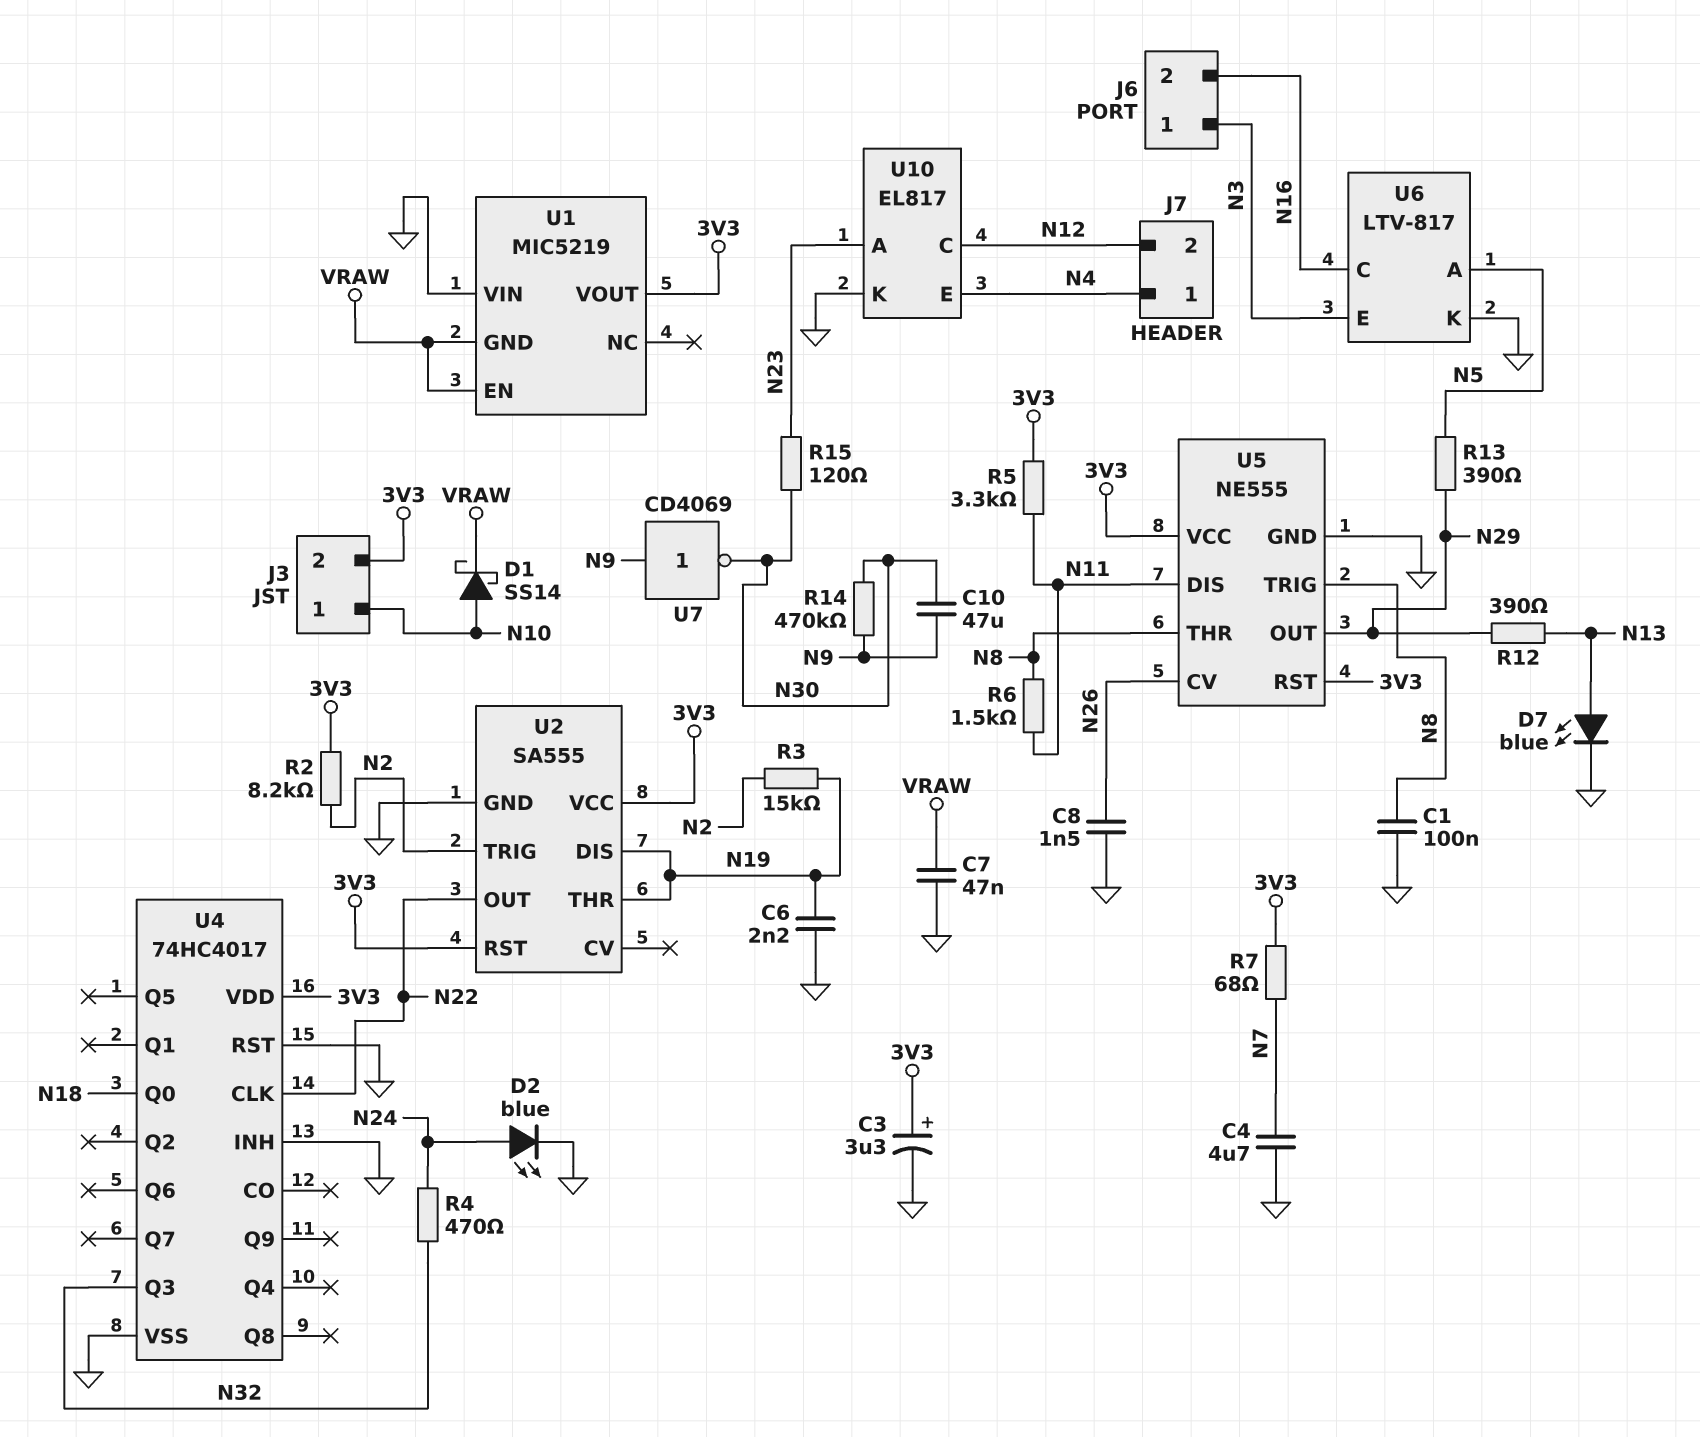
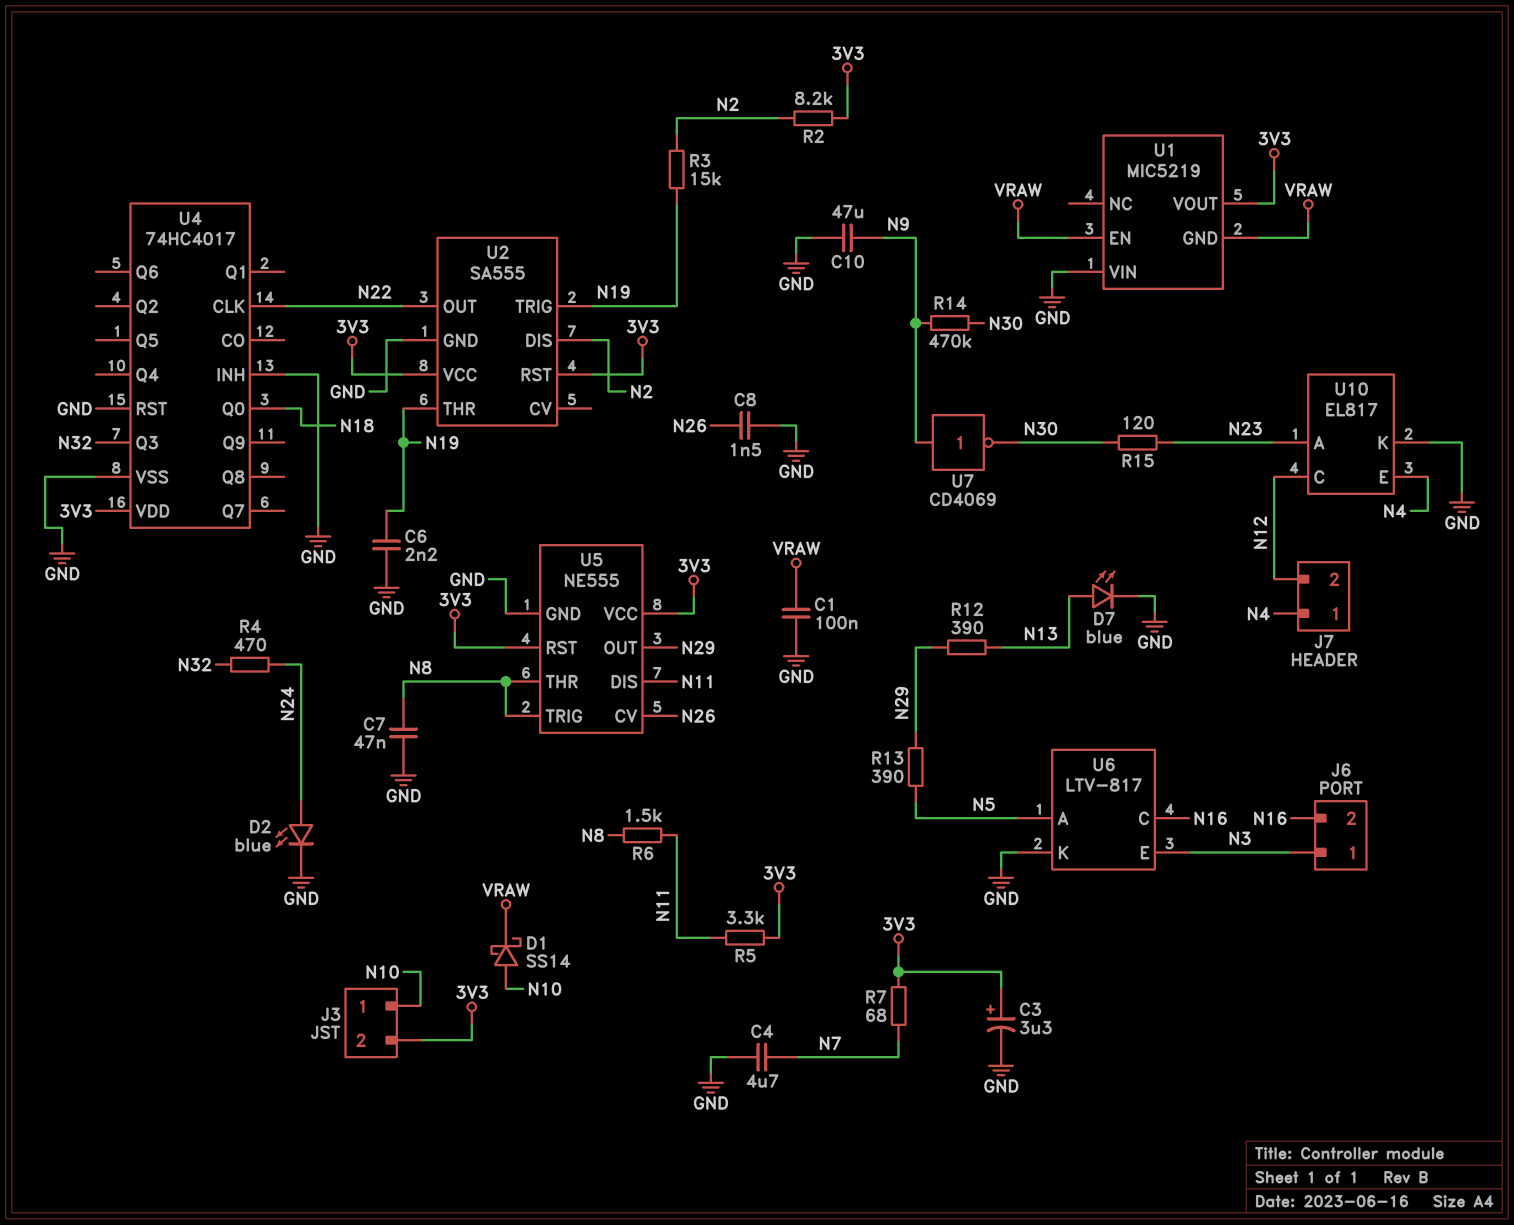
C1: 100nF (GND, N8) -> 100nF (GND, VRAW)
C7: 47nF (GND, VRAW) -> 47nF (GND, N8)
C10: 47uF (N9, N30) -> 47uF (GND, N9)
U2 pin DIS: N19 -> N2
U2 pin TRIG: N2 -> N19

